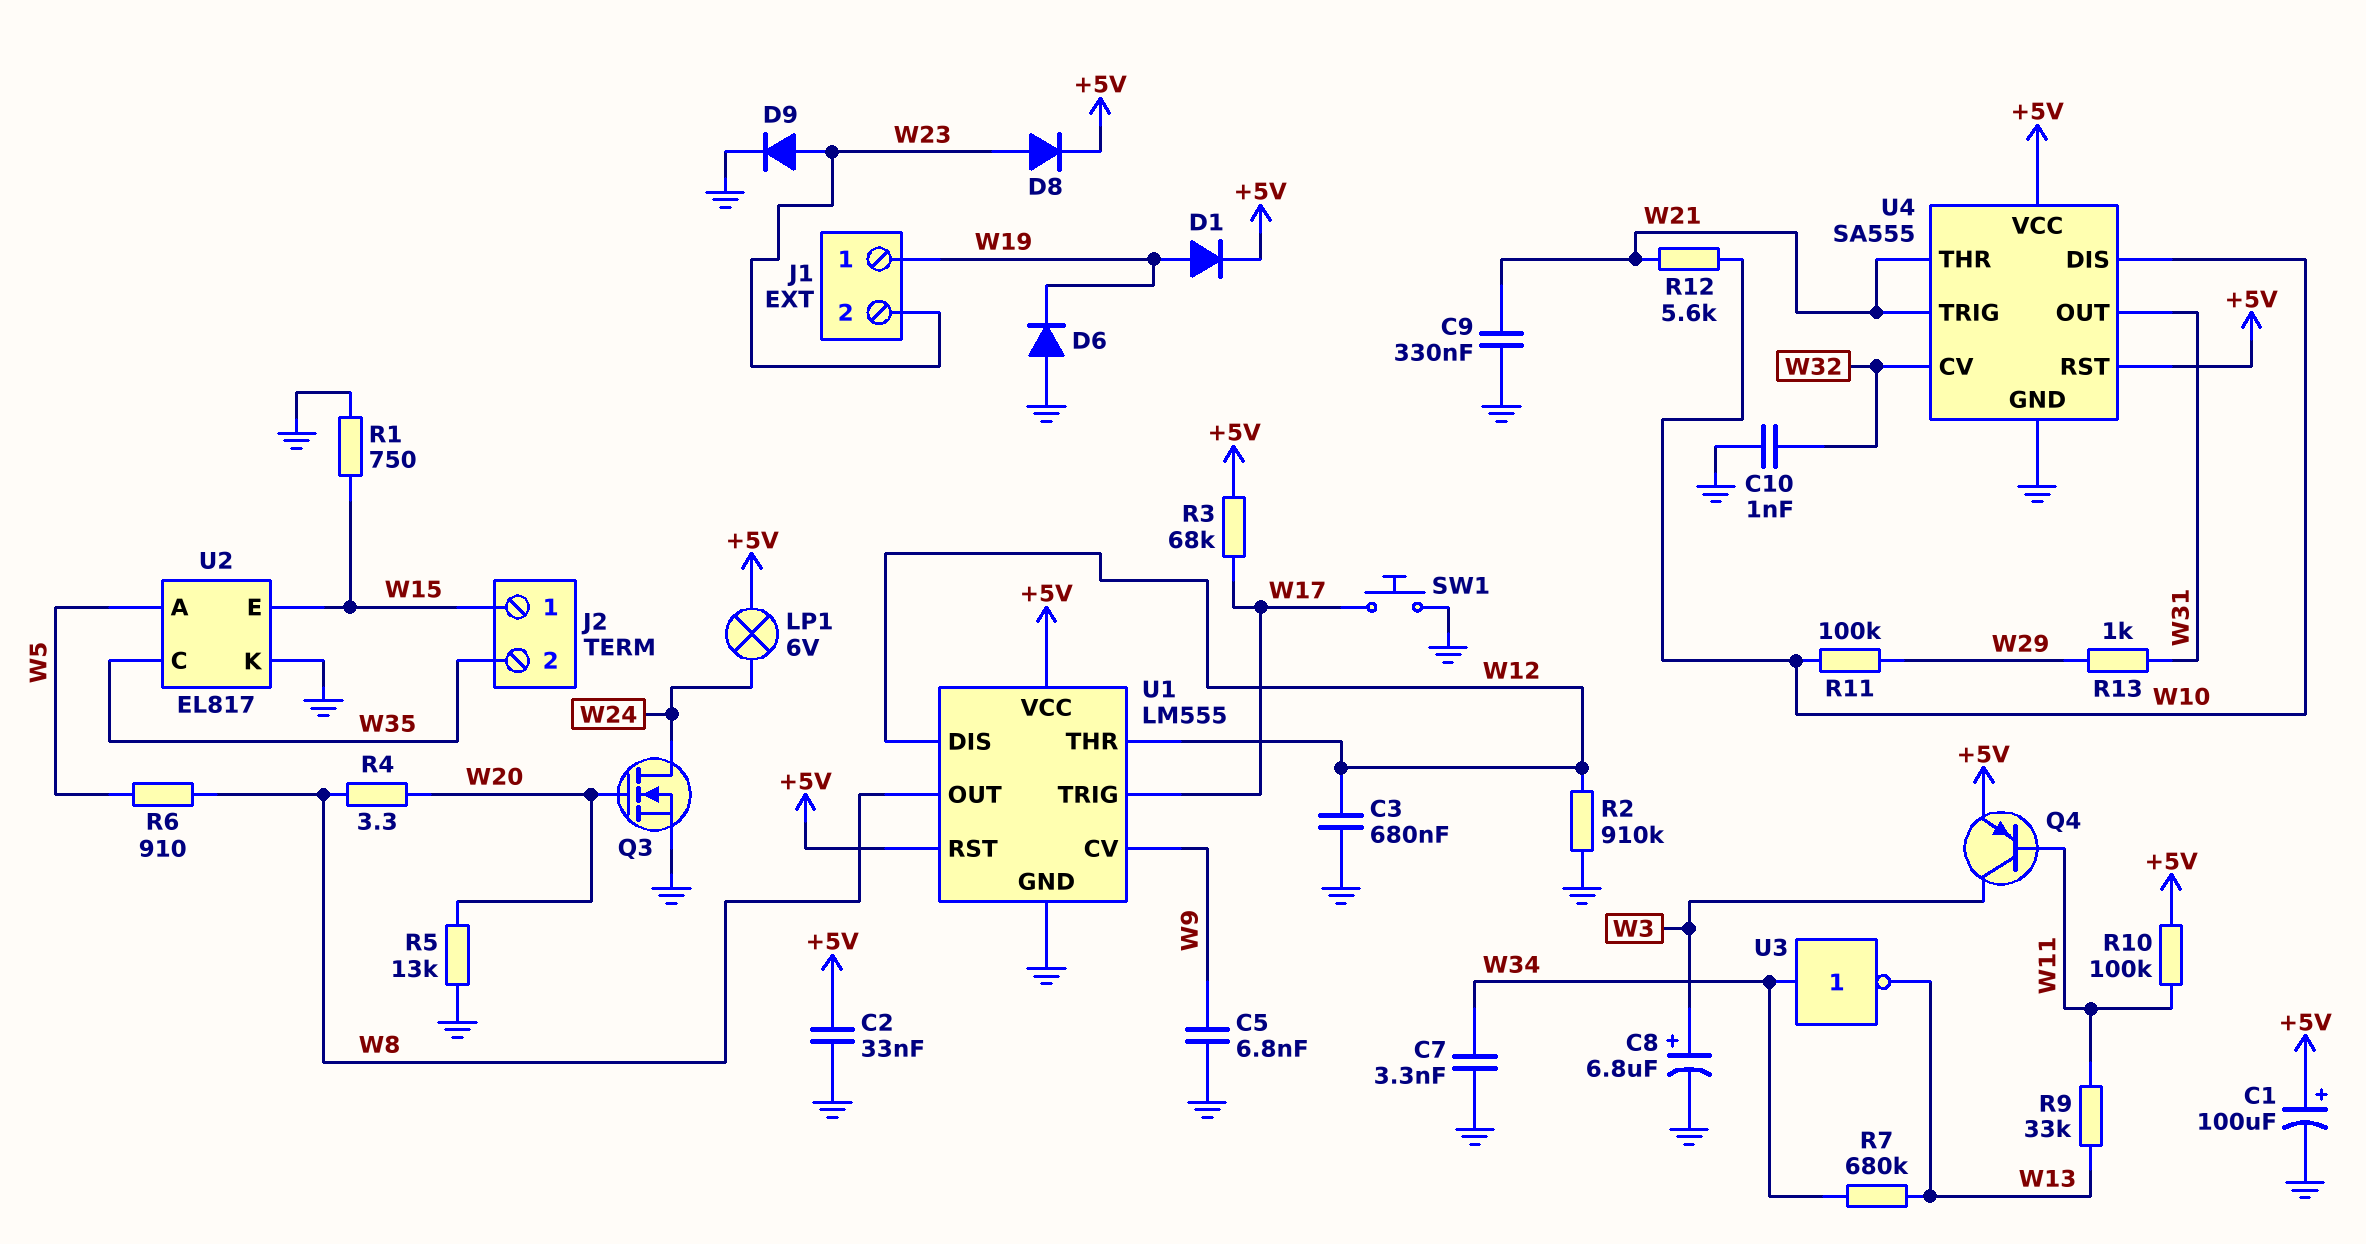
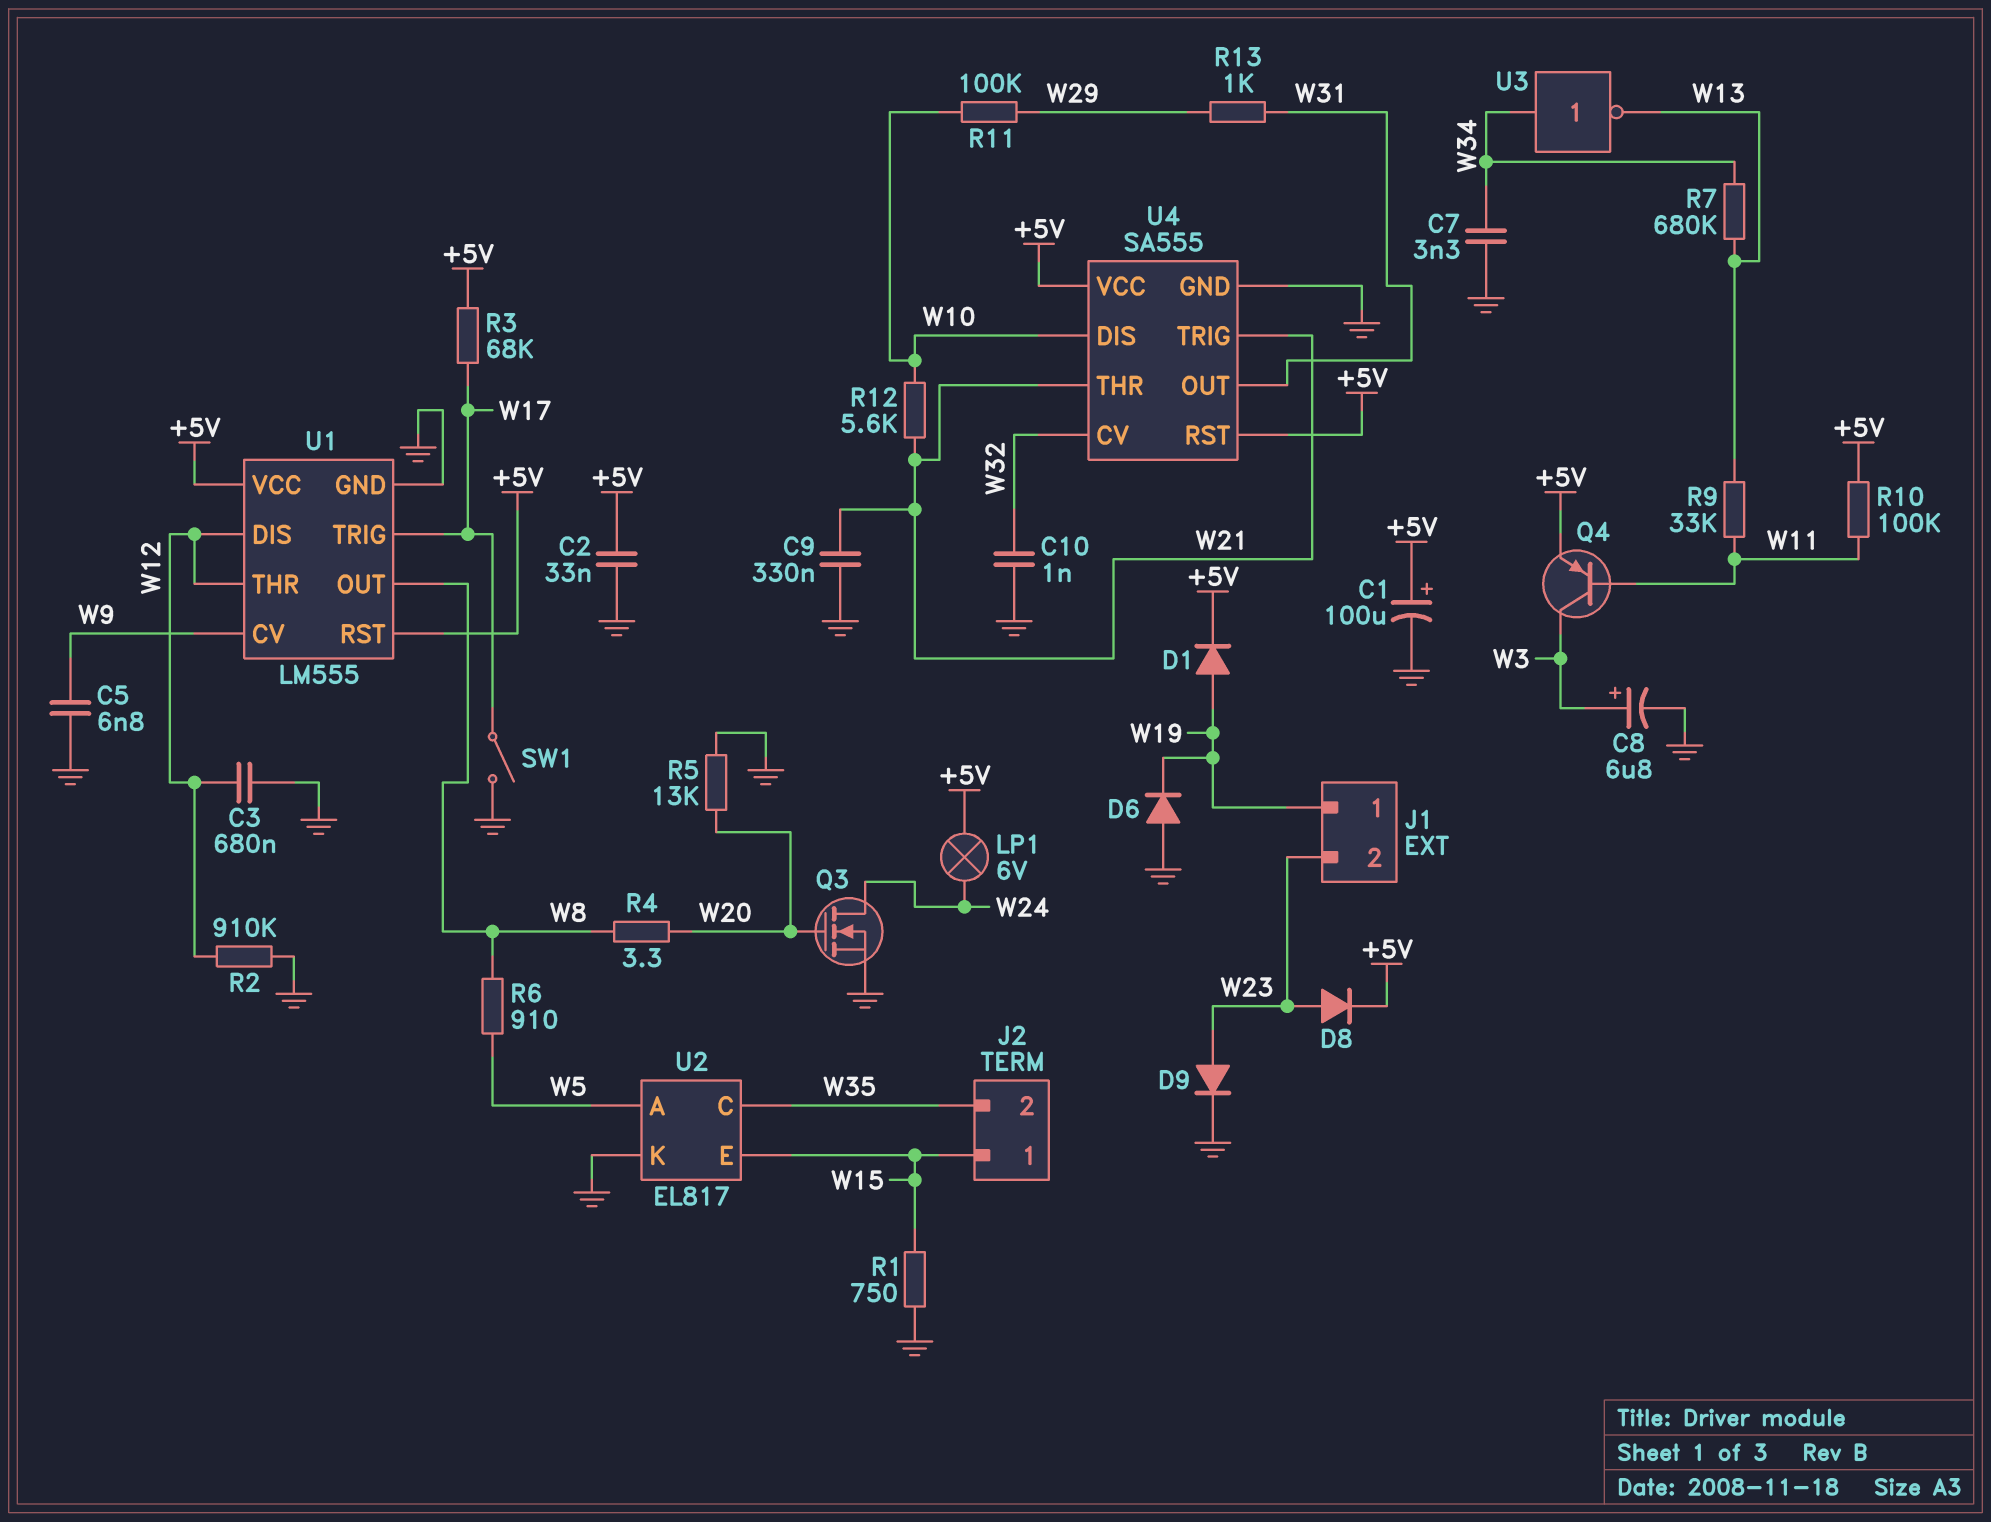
SW1: button (GND, W17) -> switch (GND, W17)

